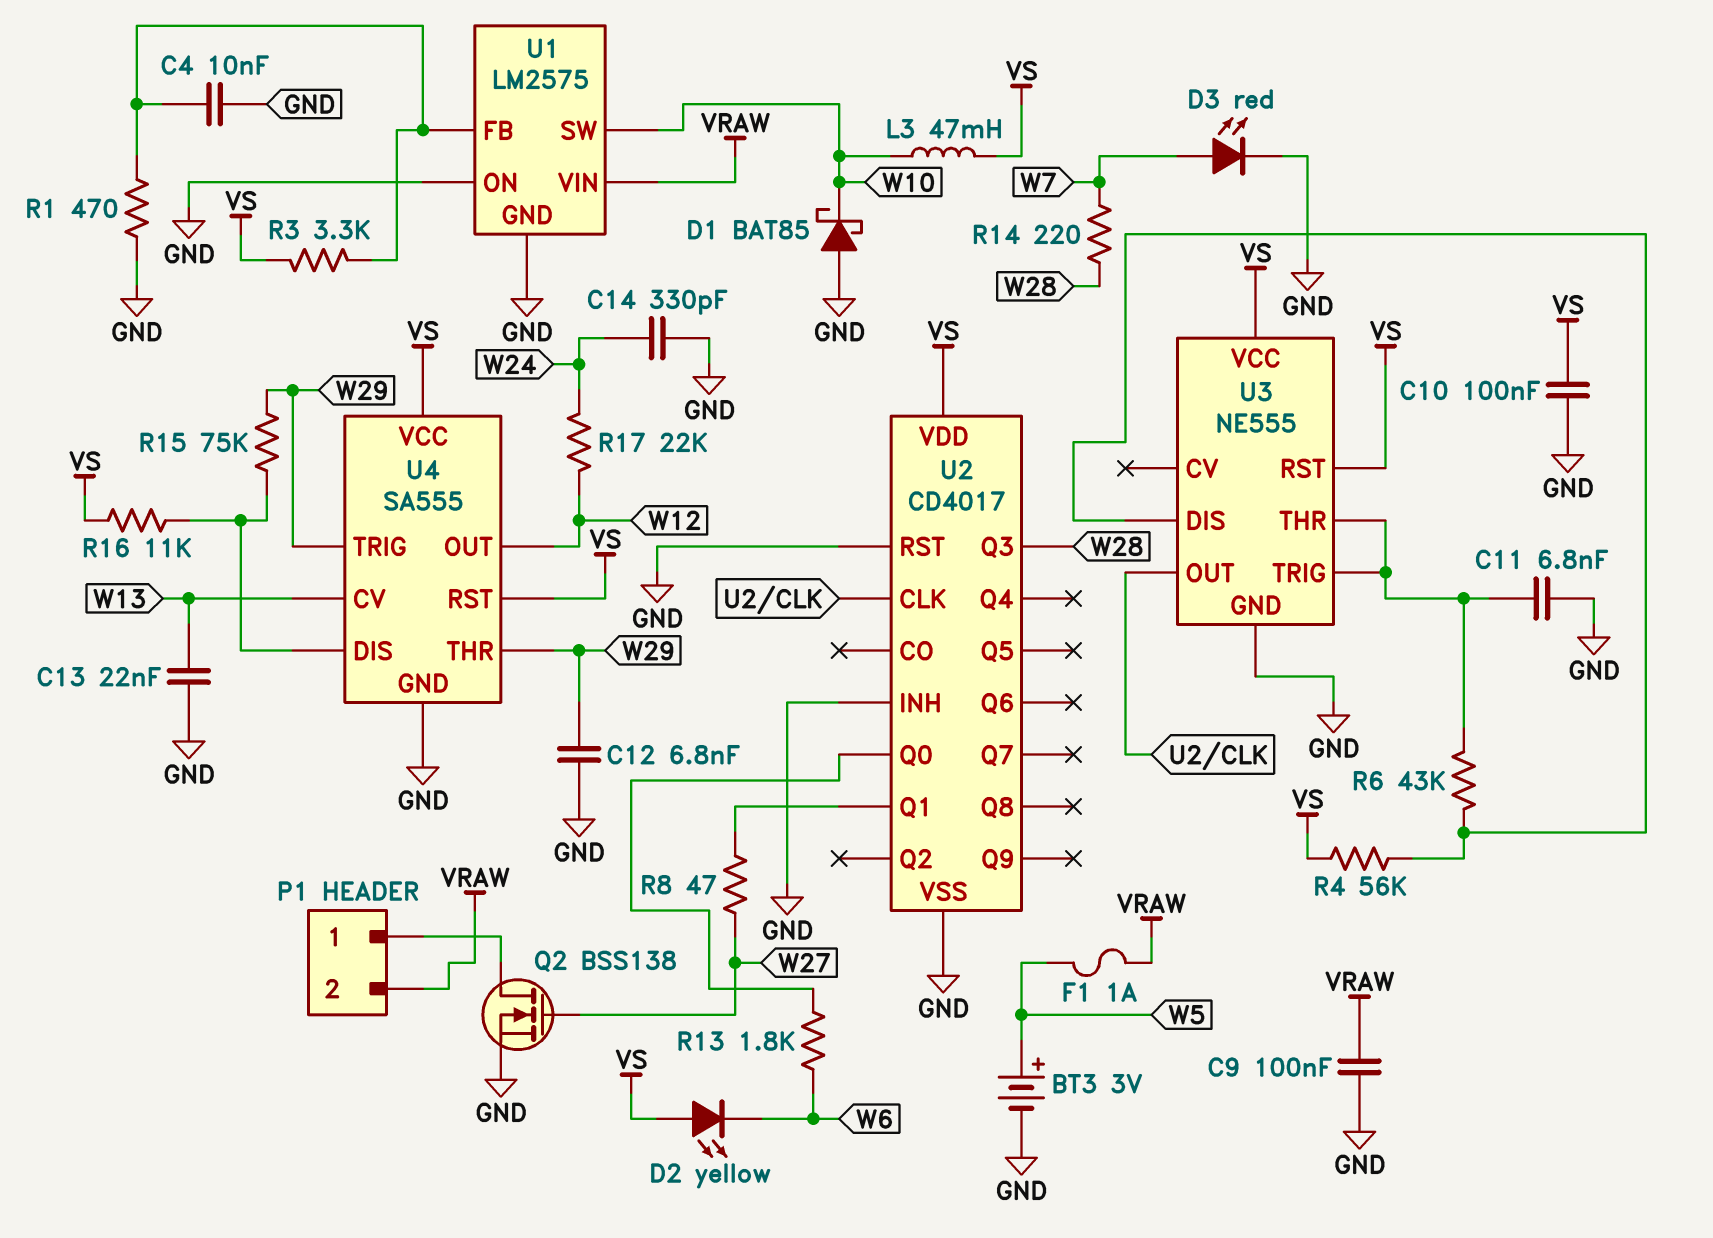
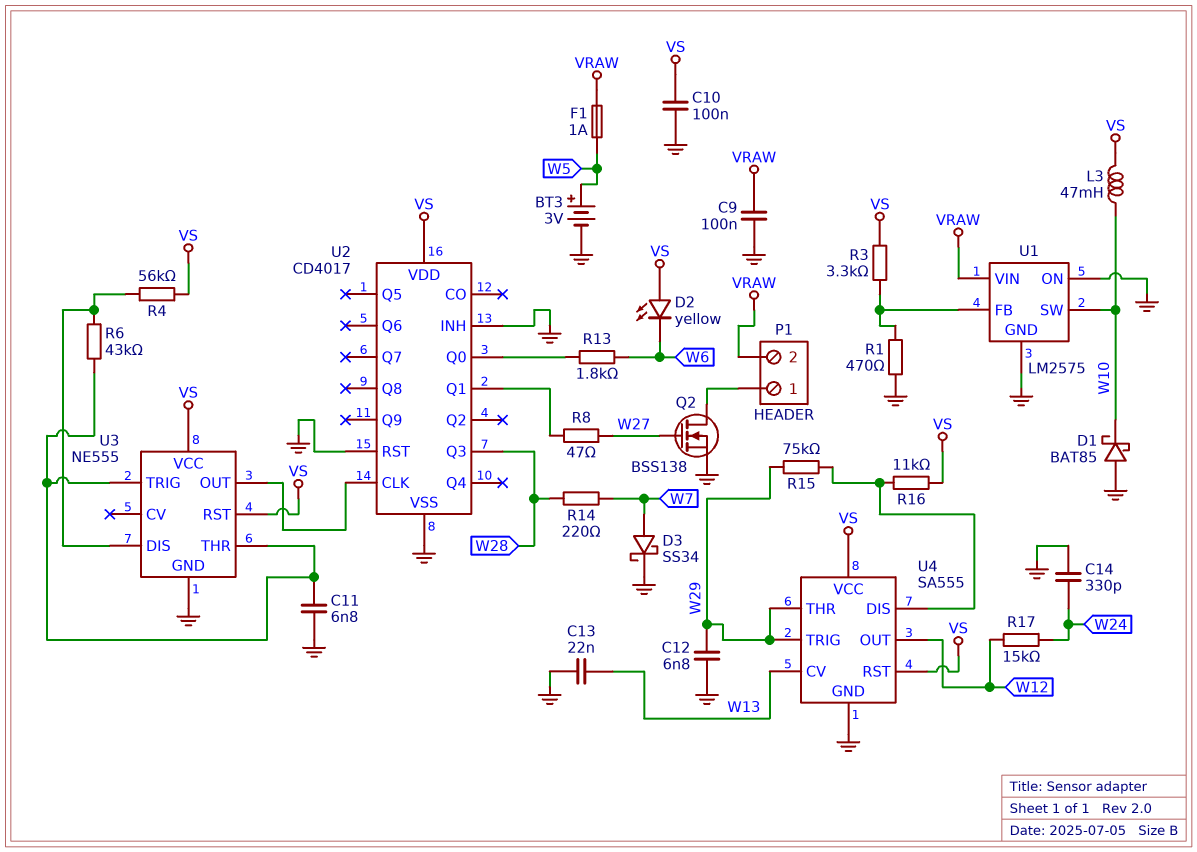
C4: 10nF (GND, U1/FB) -> none
D3: LED red (A W7, K GND) -> schottky SS34 (A W7, K GND)
R17: 22k (W12, W24) -> 15k (W12, W24)

